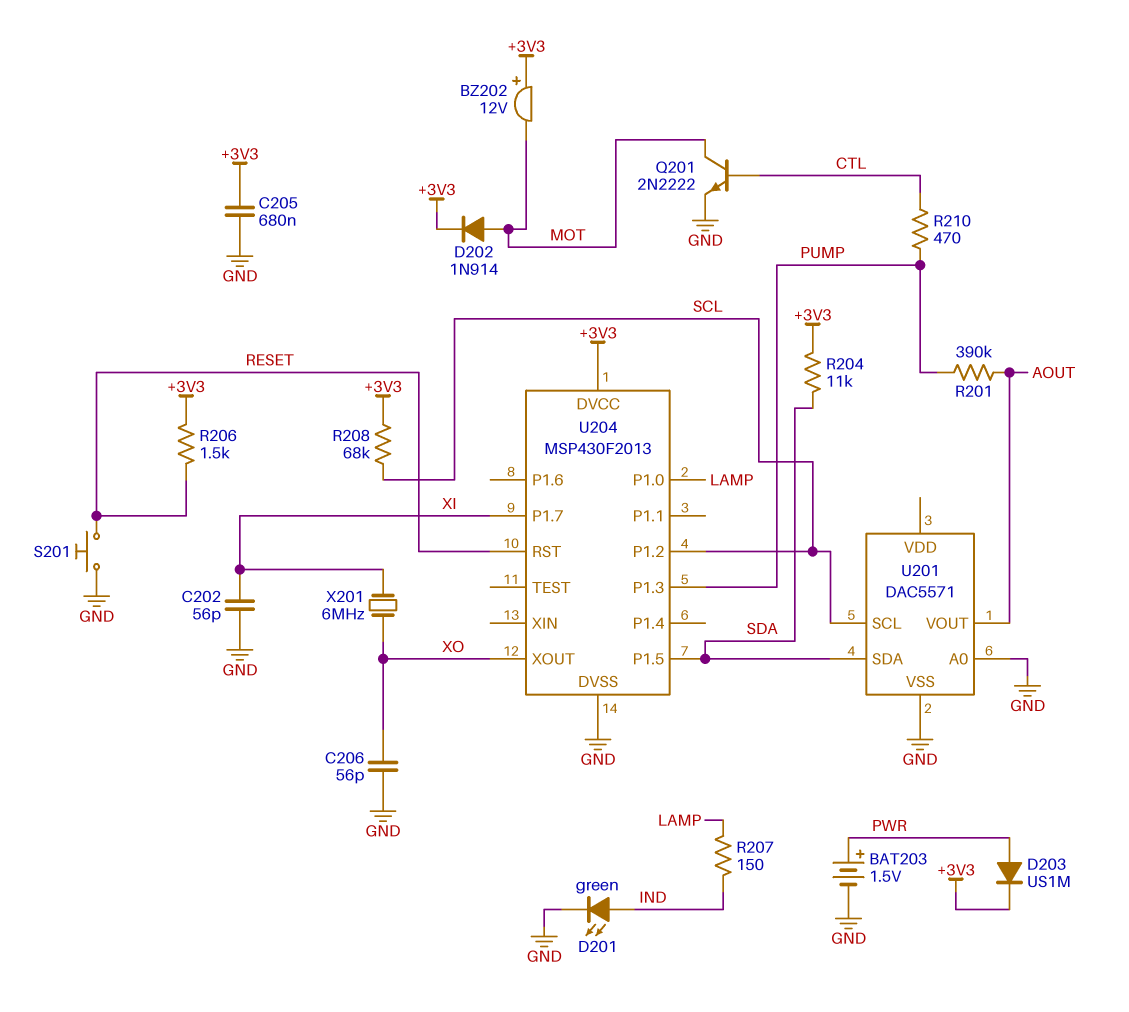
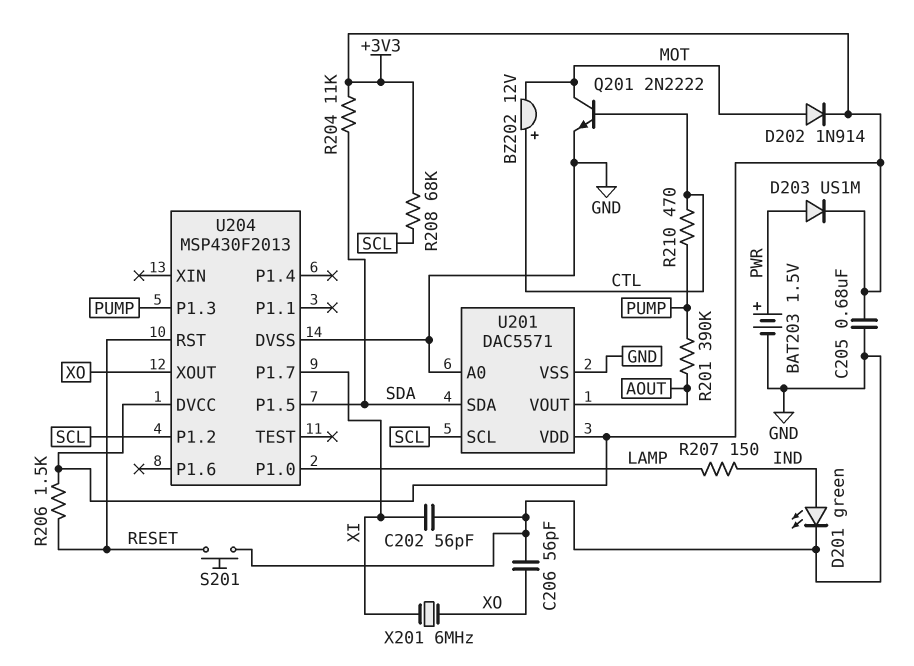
BZ202: buzzer 12V (plus +3V3, minus MOT) -> buzzer 12V (plus CTL, minus MOT)
U201 pin VDD: none -> +3V3

